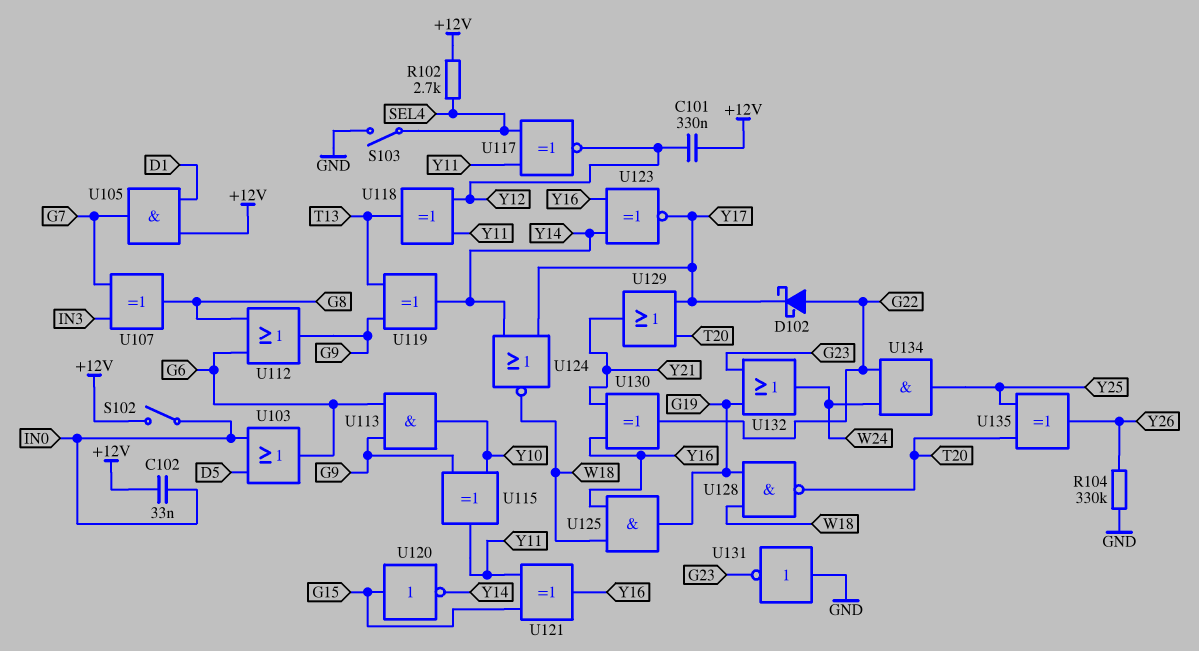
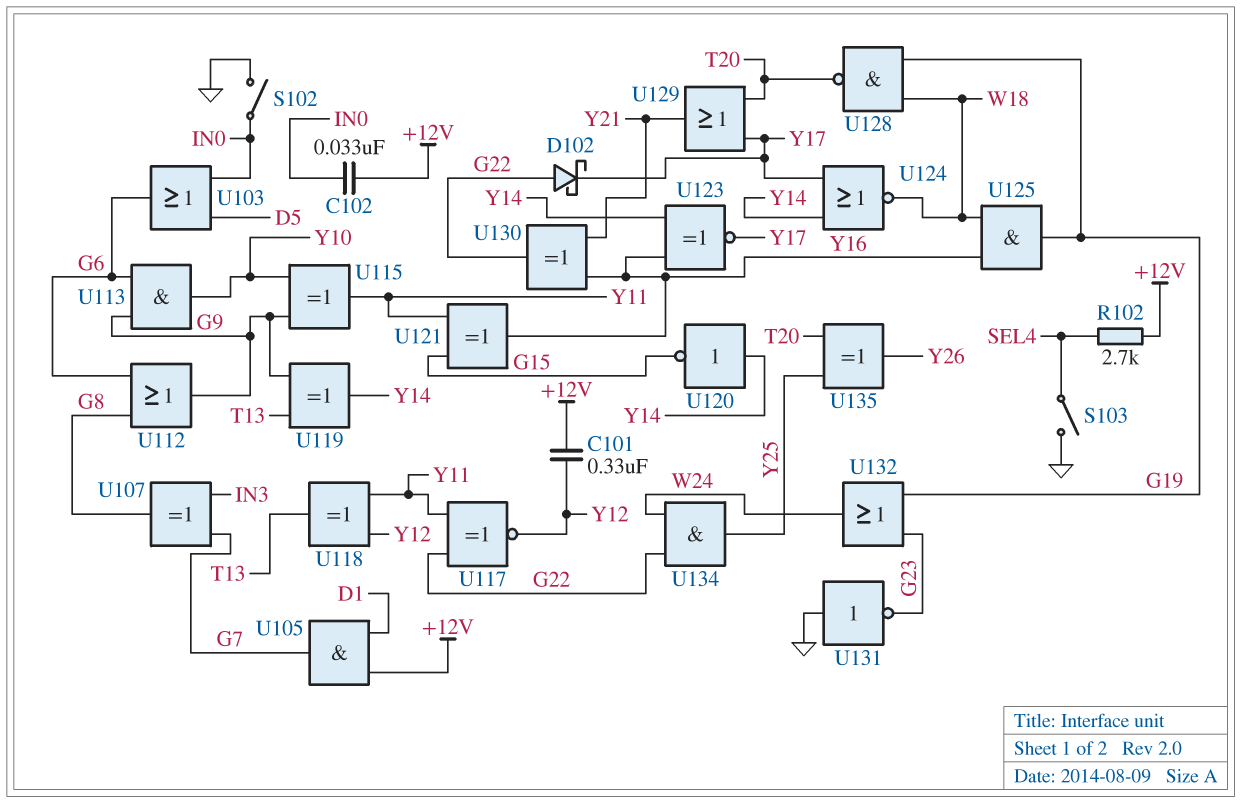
R104: 330k (GND, Y26) -> none
S102: switch (+12V, IN0) -> switch (GND, IN0)
U117: XNOR (in SEL4, in Y11, out Y12) -> XNOR (in G22, in Y11, out Y12)
U120: NOT (in G15, out Y14) -> NOT (in Y14, out G15)

